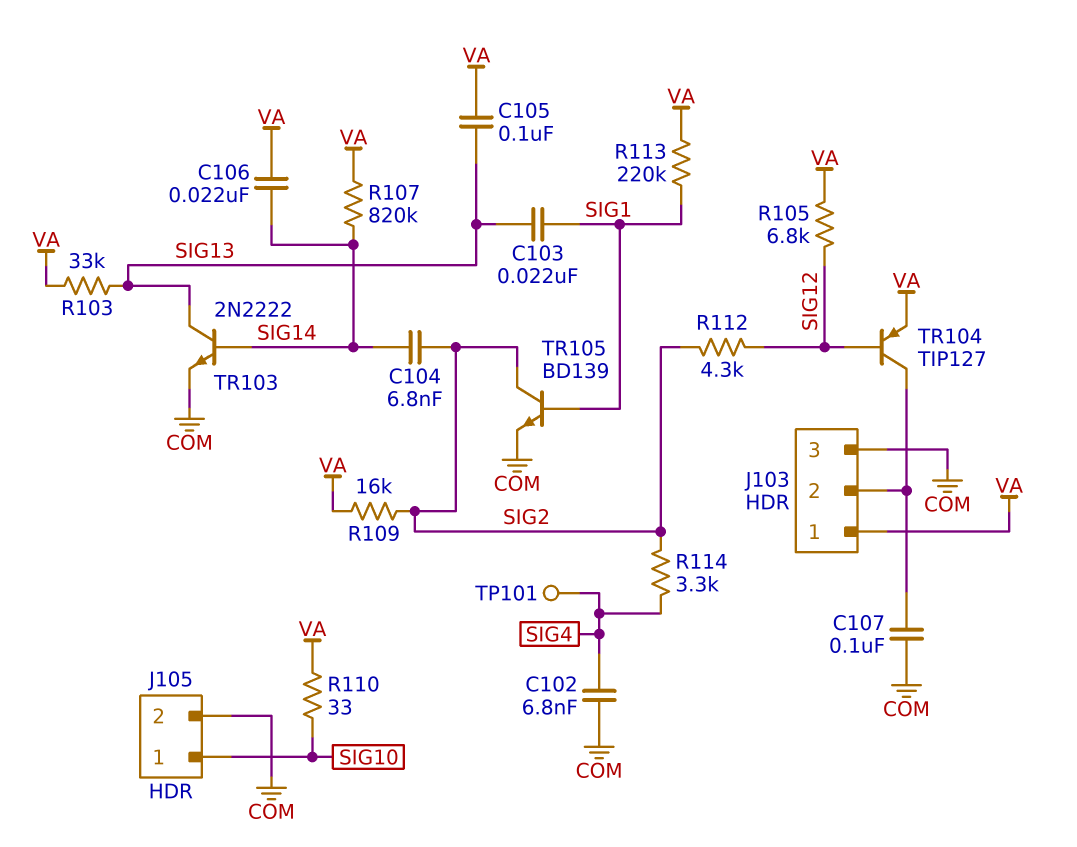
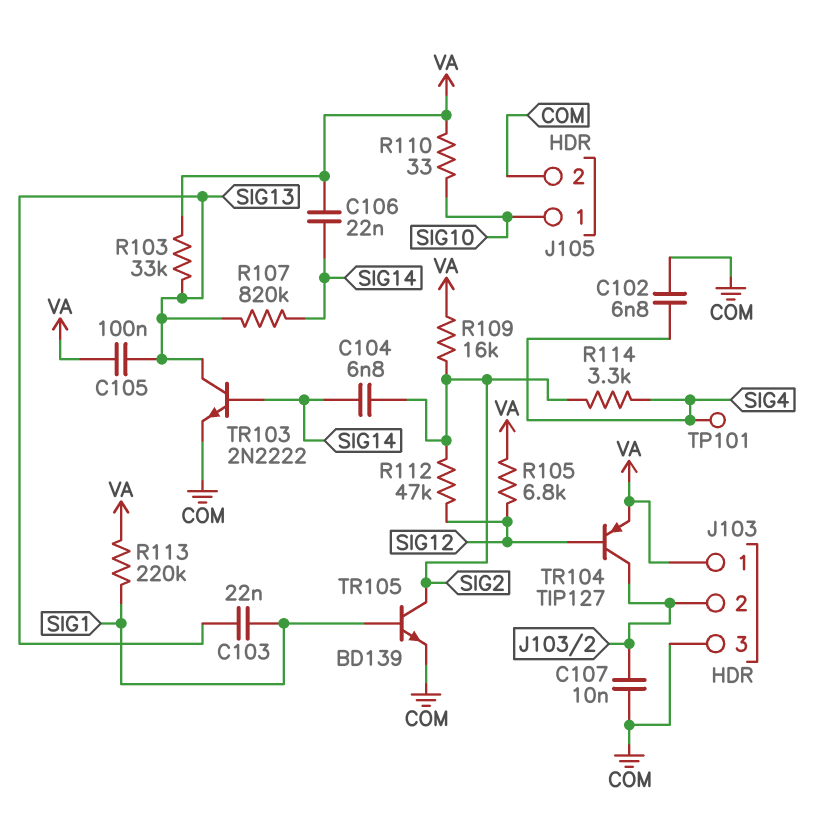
C107: 100nF (COM, J103/2) -> 10nF (COM, J103/2)
R107: 820k (SIG14, VA) -> 820k (SIG13, SIG14)
R112: 4.3k (SIG2, SIG12) -> 47k (SIG2, SIG12)

